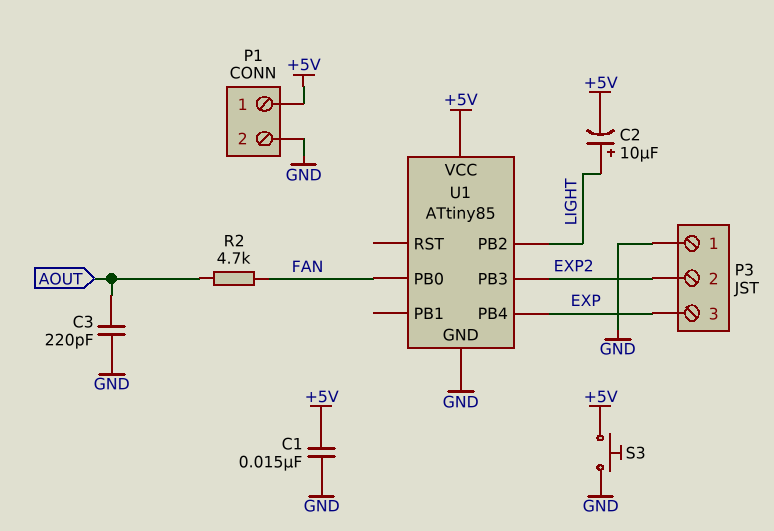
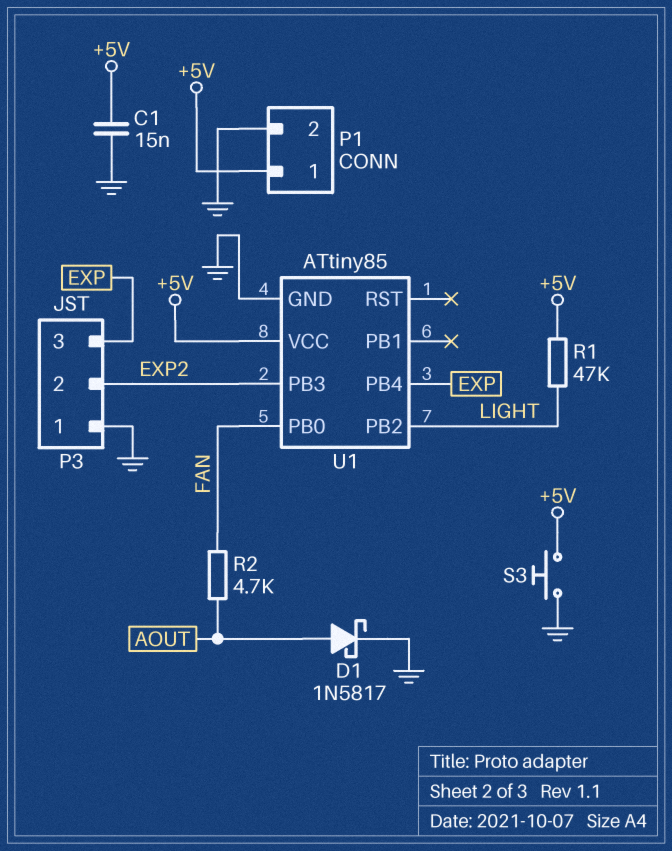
C2: 10uF (plus LIGHT, minus +5V) -> none
C3: 220pF (AOUT, GND) -> none
D1: none -> schottky 1N5817 (A AOUT, K GND)
R1: none -> 47k (+5V, LIGHT)

